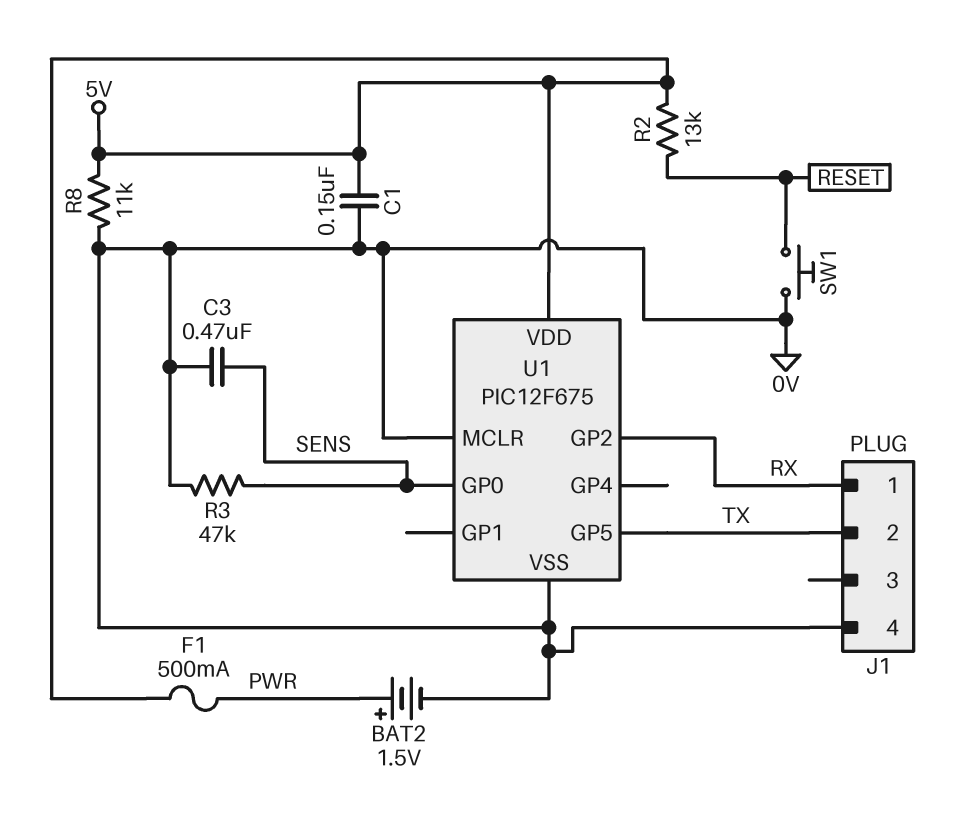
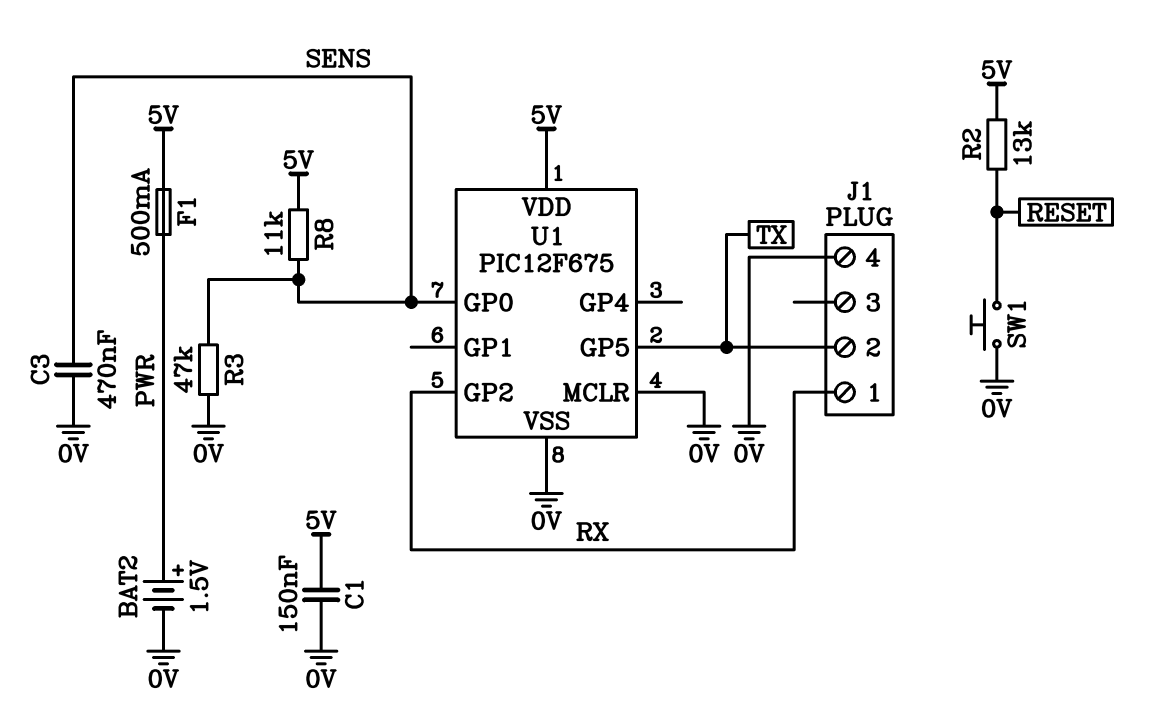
R8: 11k (0V, 5V) -> 11k (5V, SENS)

